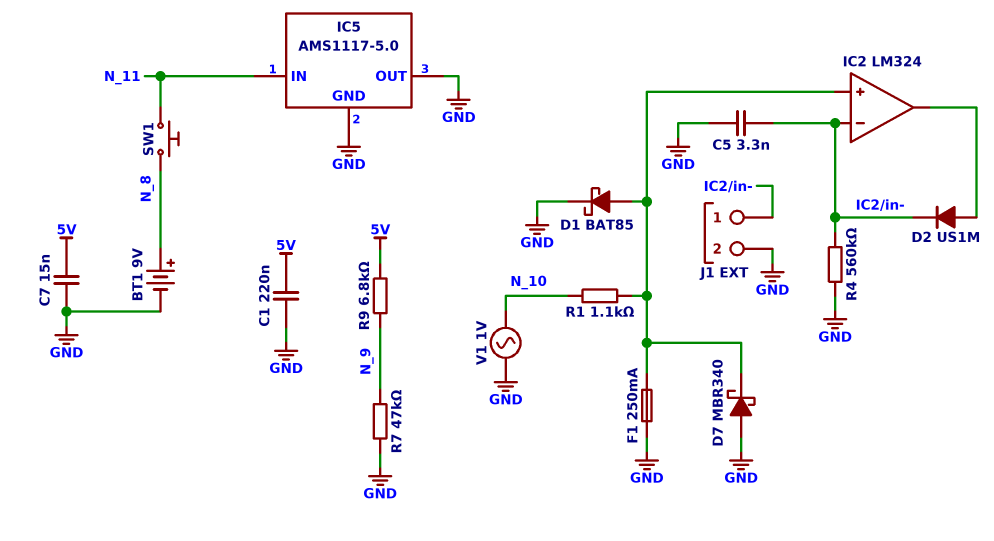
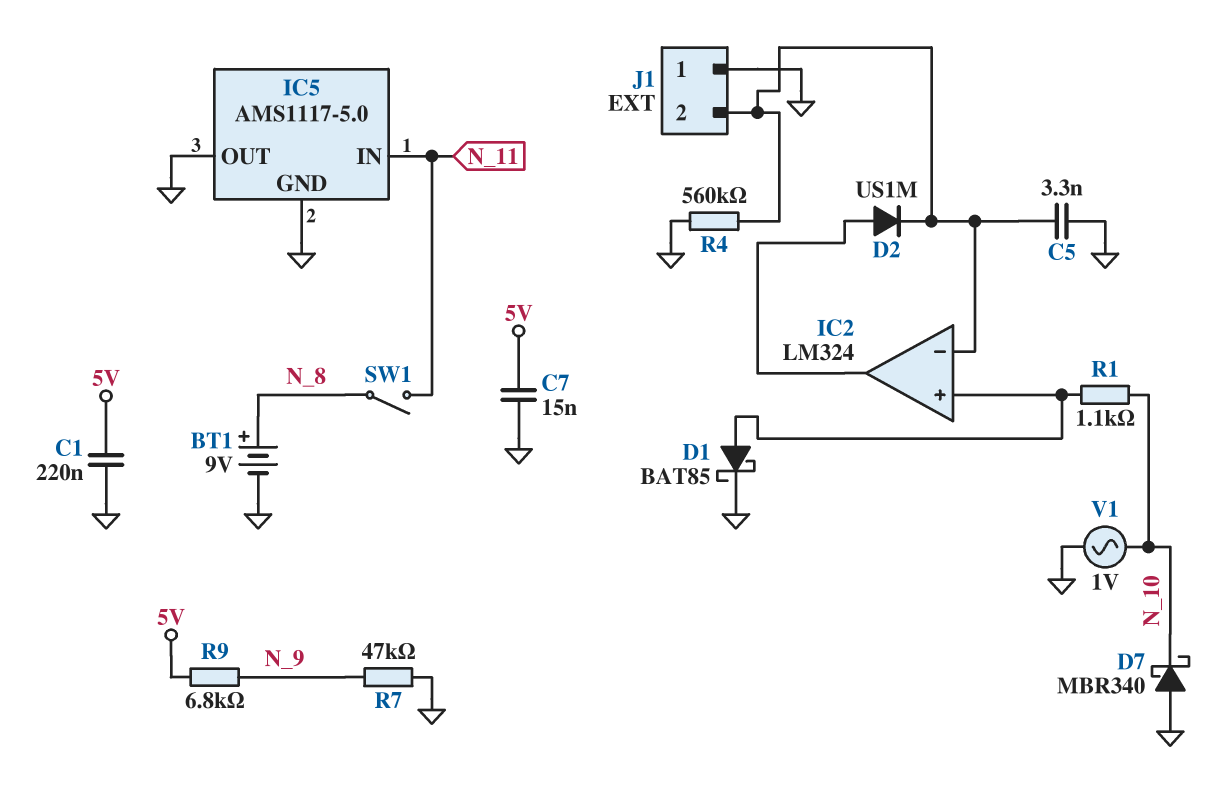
D7: schottky MBR340 (A GND, K IC2/in+) -> schottky MBR340 (A GND, K N_10)
F1: 250mA (GND, IC2/in+) -> none
J1 pin 1: IC2/in- -> GND
J1 pin 2: GND -> IC2/in-
SW1: button (N_8, N_11) -> switch (N_8, N_11)

